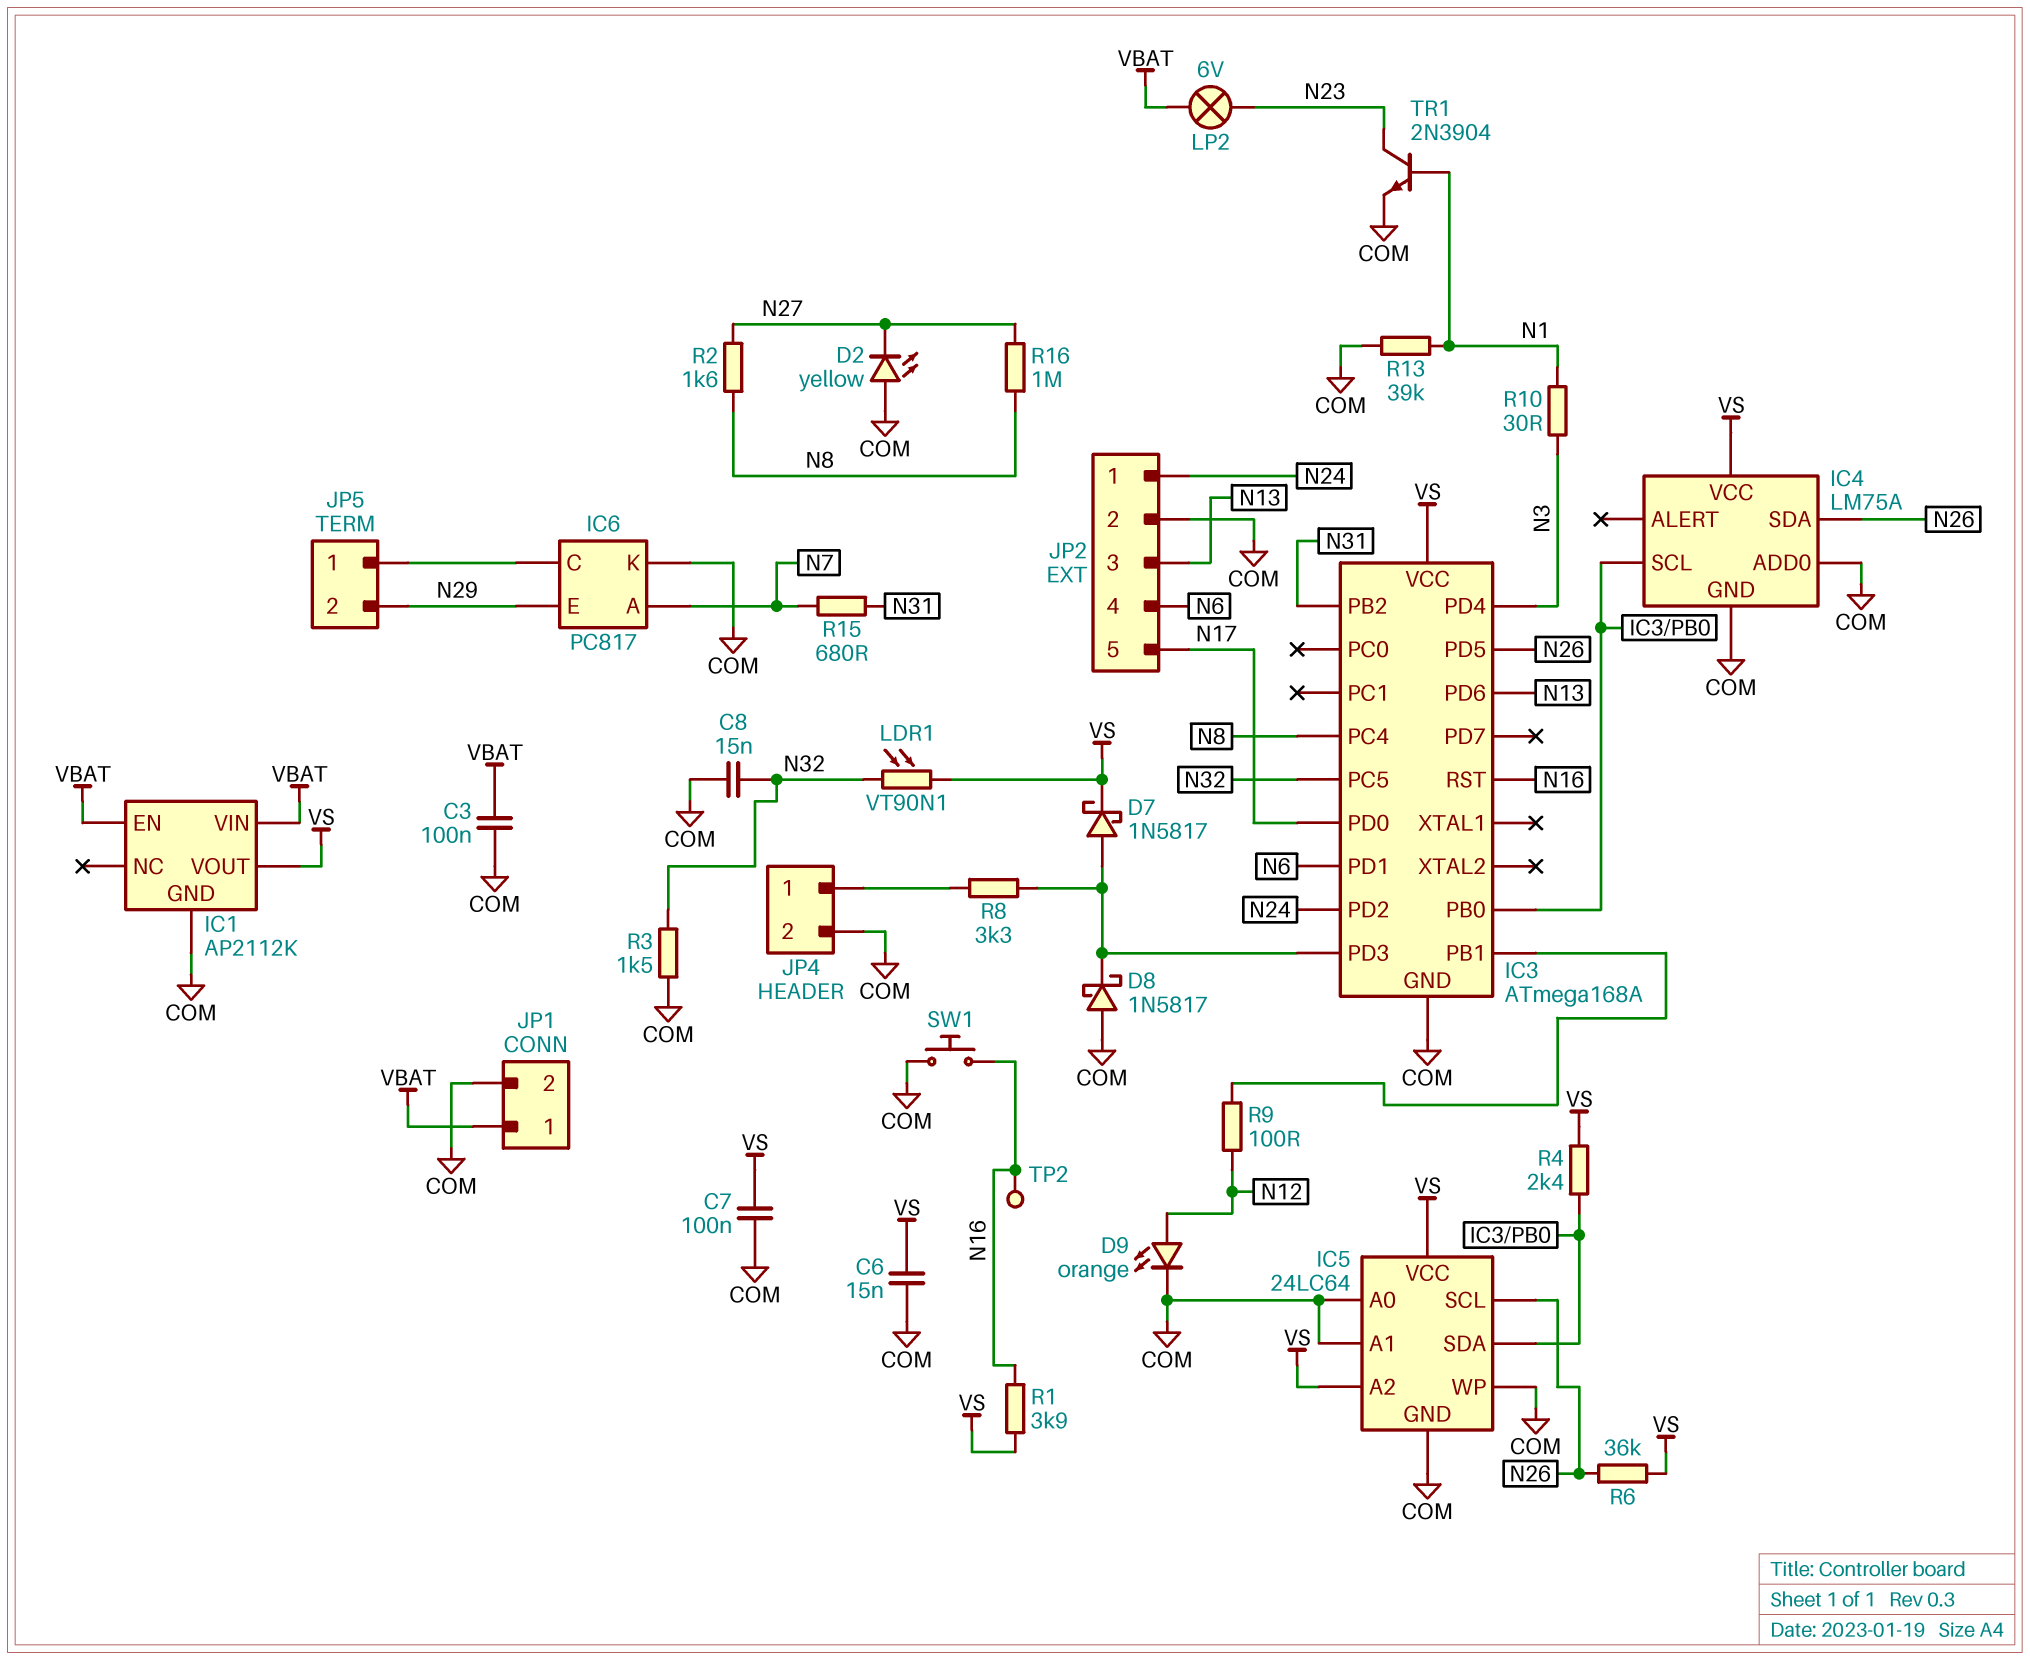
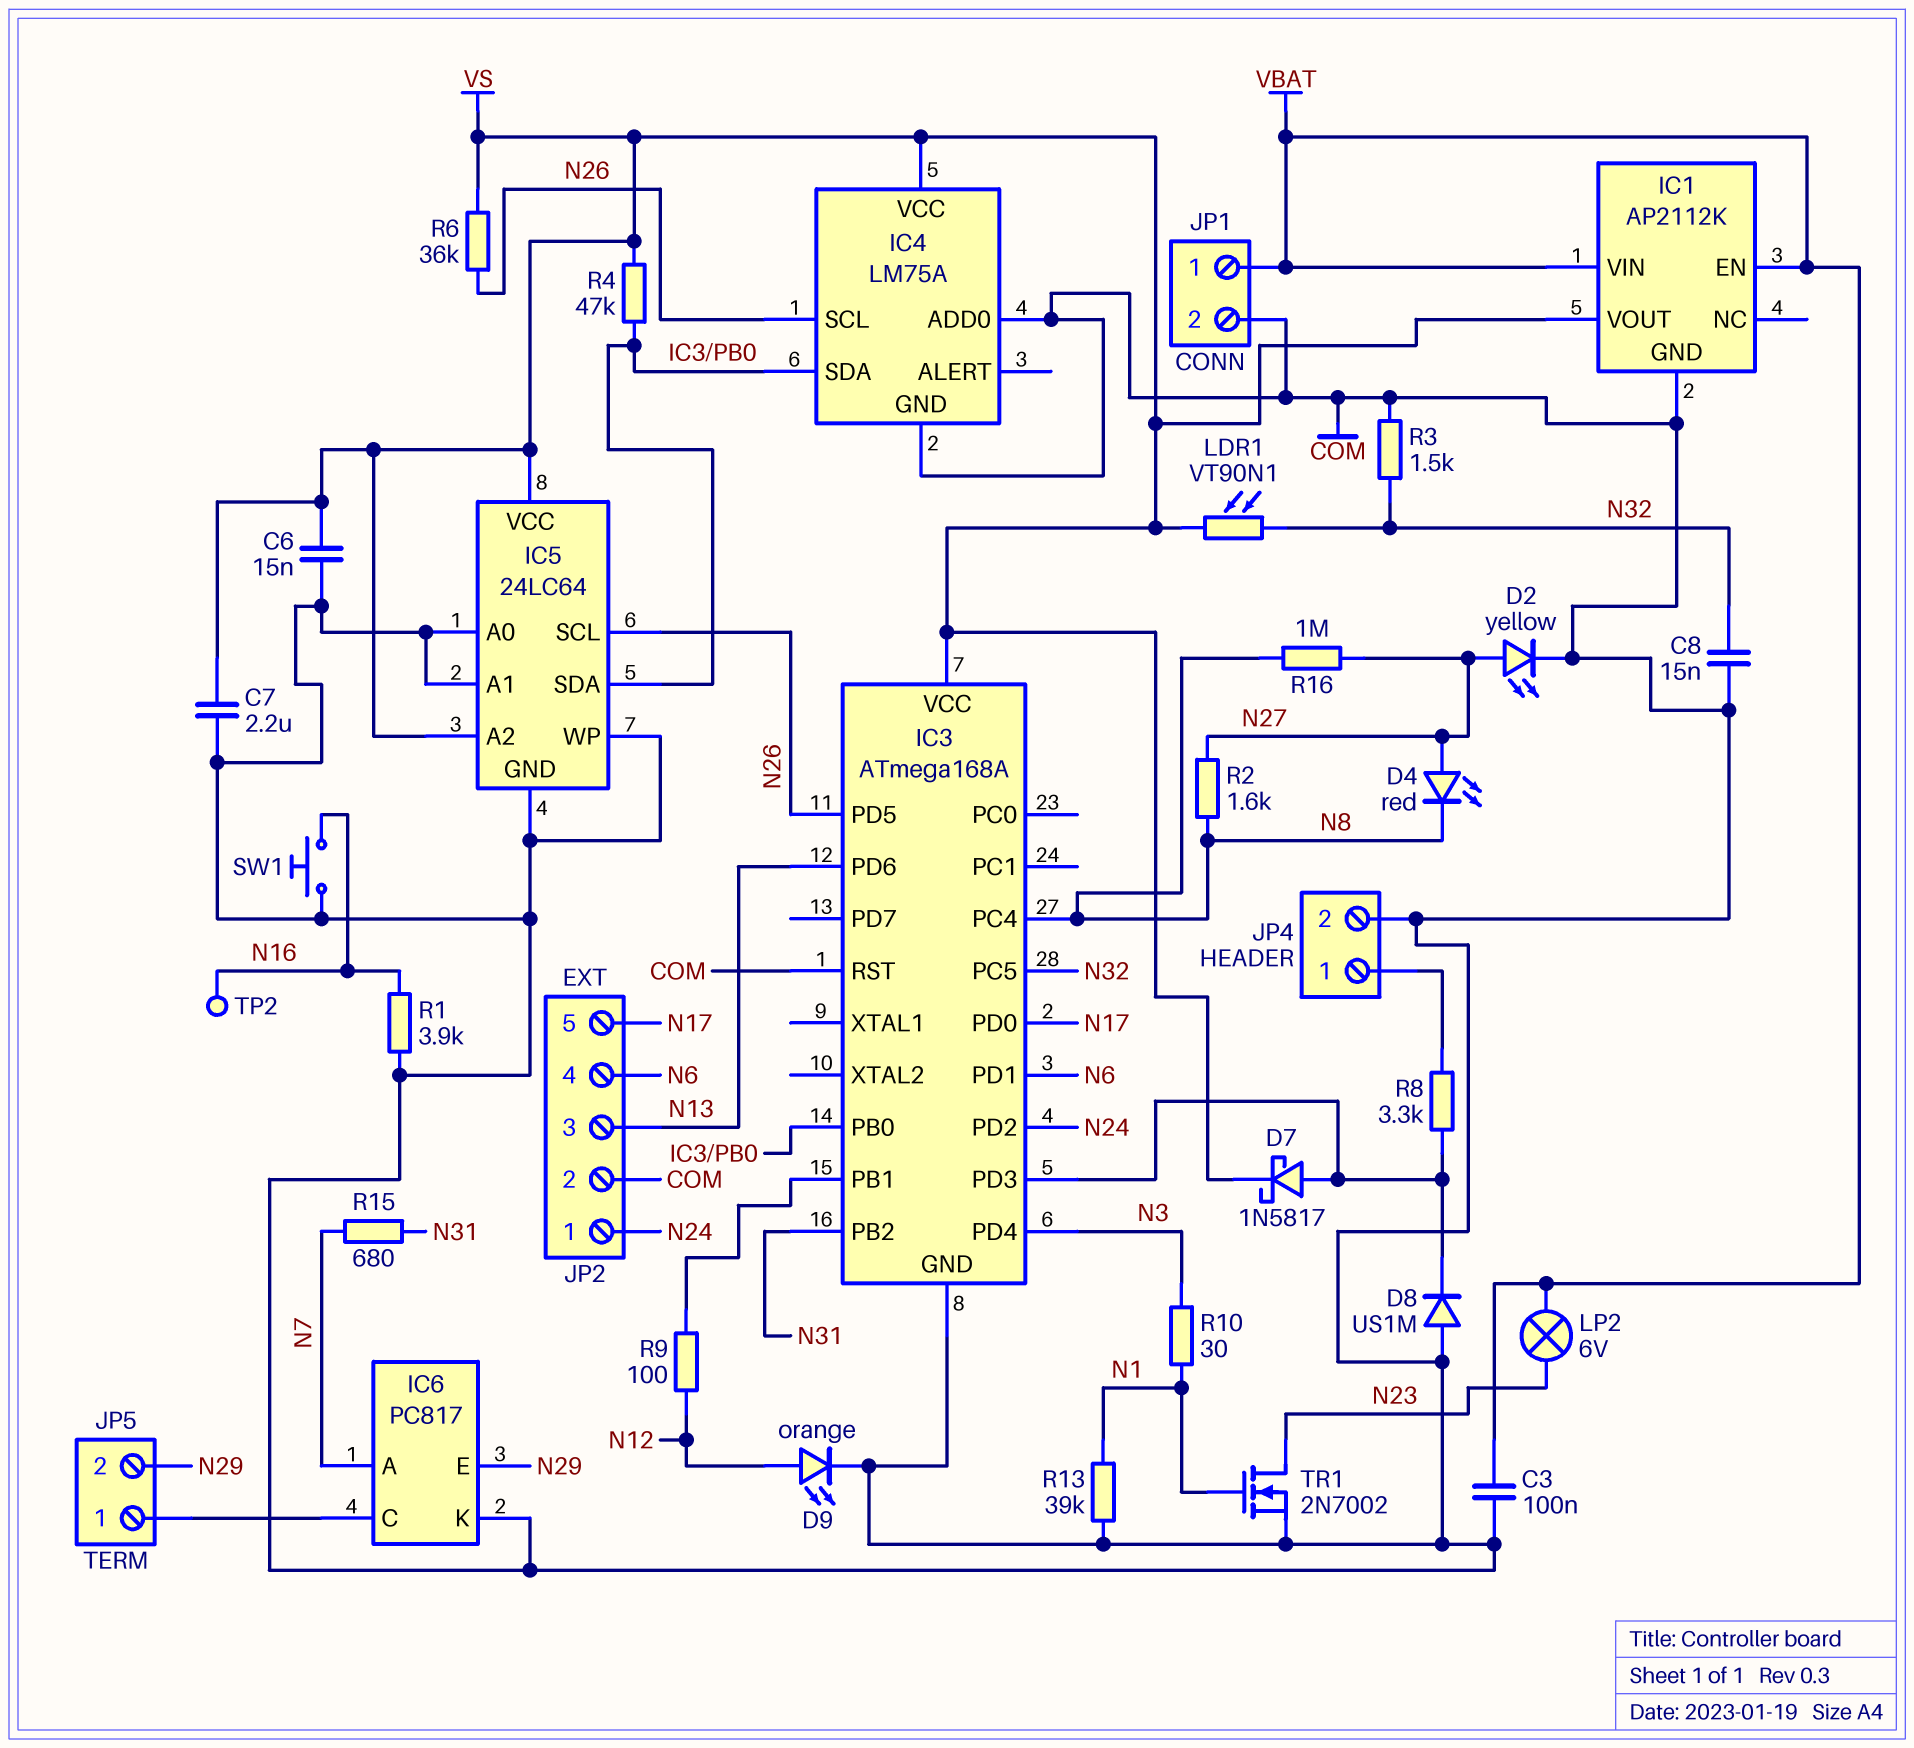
C7: 100nF (COM, VS) -> 2.2uF (COM, VS)
D2: LED yellow (A COM, K N27) -> LED yellow (A N27, K COM)
D4: none -> LED red (A N27, K N8)
D8: schottky 1N5817 (A COM, K IC3/PD3) -> diode US1M (A COM, K IC3/PD3)
IC3 pin RST: N16 -> COM
IC4 pin SCL: IC3/PB0 -> N26
IC4 pin SDA: N26 -> IC3/PB0
R1: 3.9k (N16, VS) -> 3.9k (COM, N16)
R4: 2.4k (IC3/PB0, VS) -> 47k (IC3/PB0, VS)
TR1: NPN 2N3904 (B N1, C N23, E COM) -> NMOS 2N7002 (G N1, D N23, S COM)

